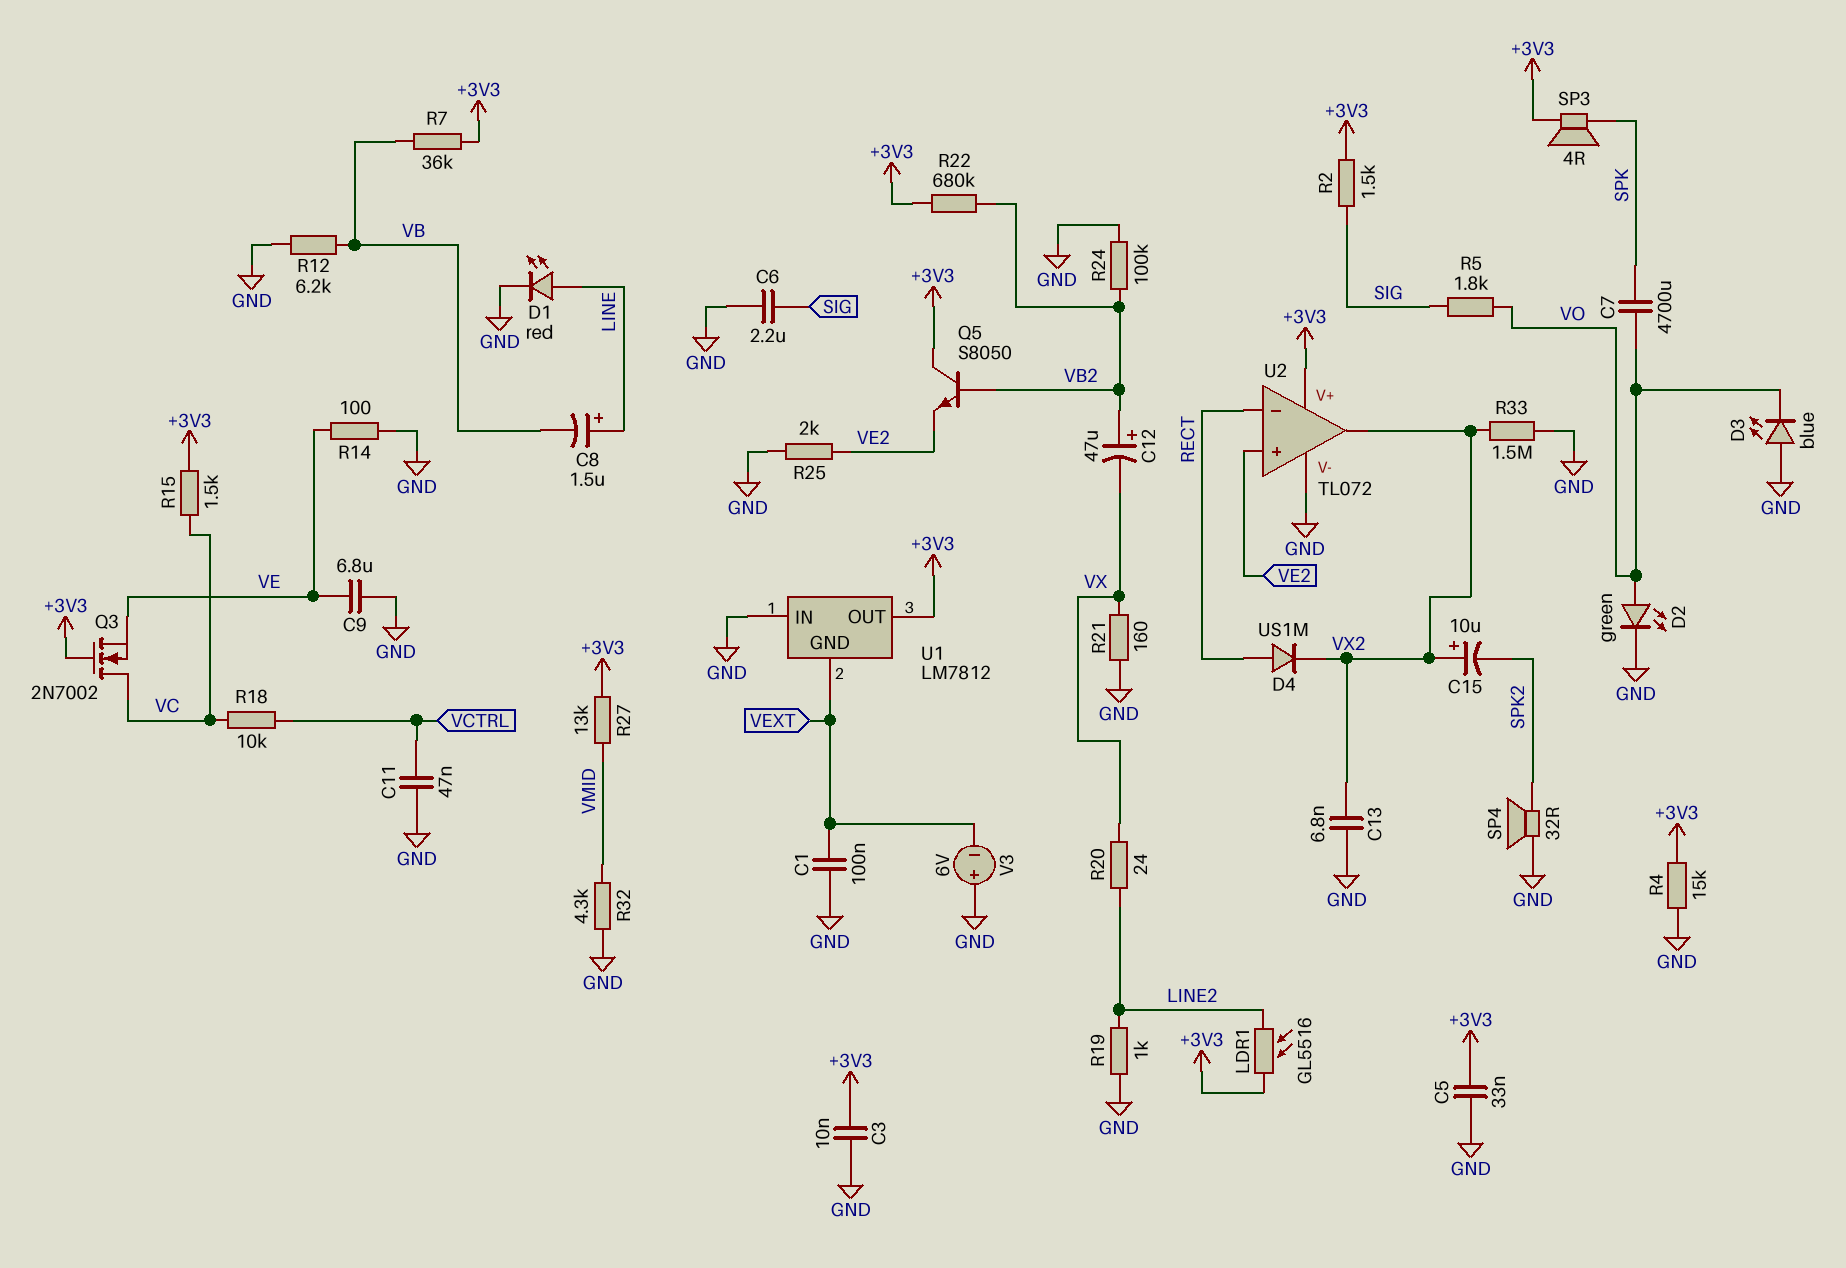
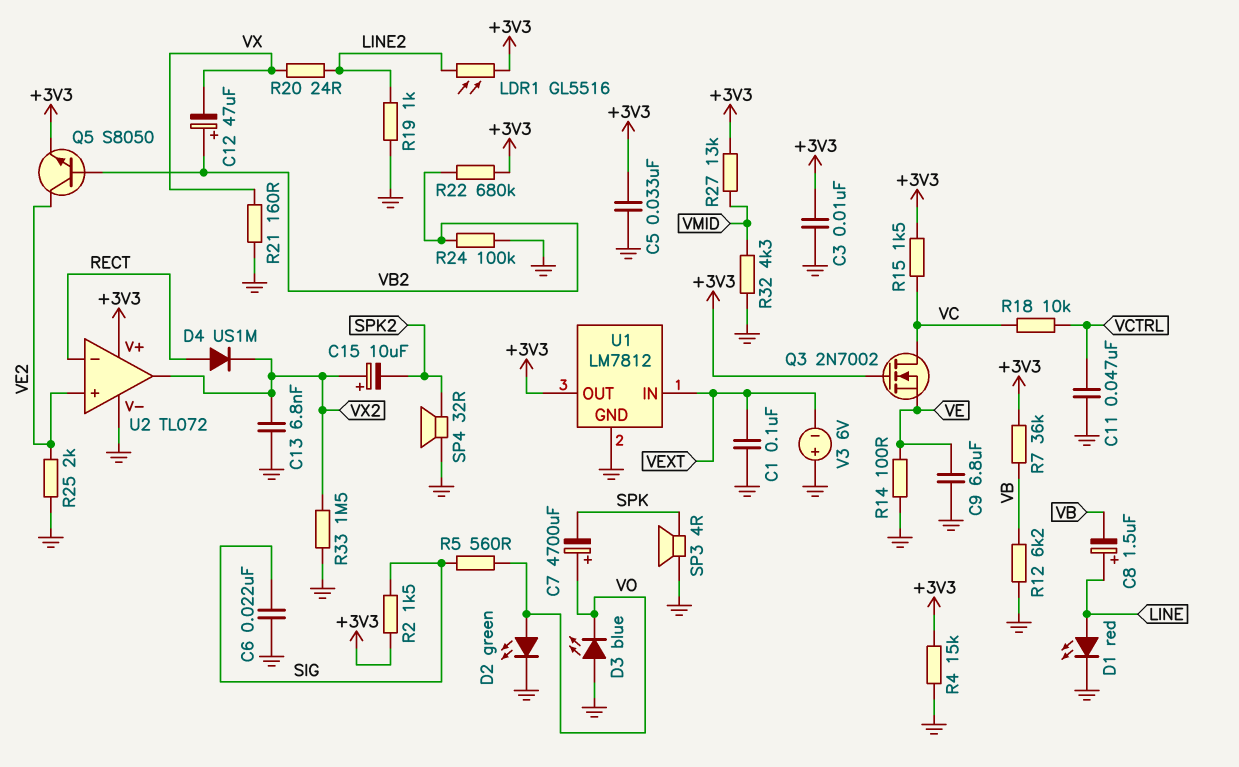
C6: 2.2uF (GND, SIG) -> 22nF (GND, SIG)
C7: 4700uF (SPK, VO) -> 4700uF (plus VO, minus SPK)
Q5: NPN S8050 (B VB2, C +3V3, E VE2) -> NPN S8050 (B VB2, C VE2, E +3V3)
R5: 1.8k (SIG, VO) -> 560 (SIG, VO)
SP3: speaker 4R (+3V3, SPK) -> speaker 4R (GND, SPK)
U1 pin GND: VEXT -> GND
U1 pin IN: GND -> VEXT

